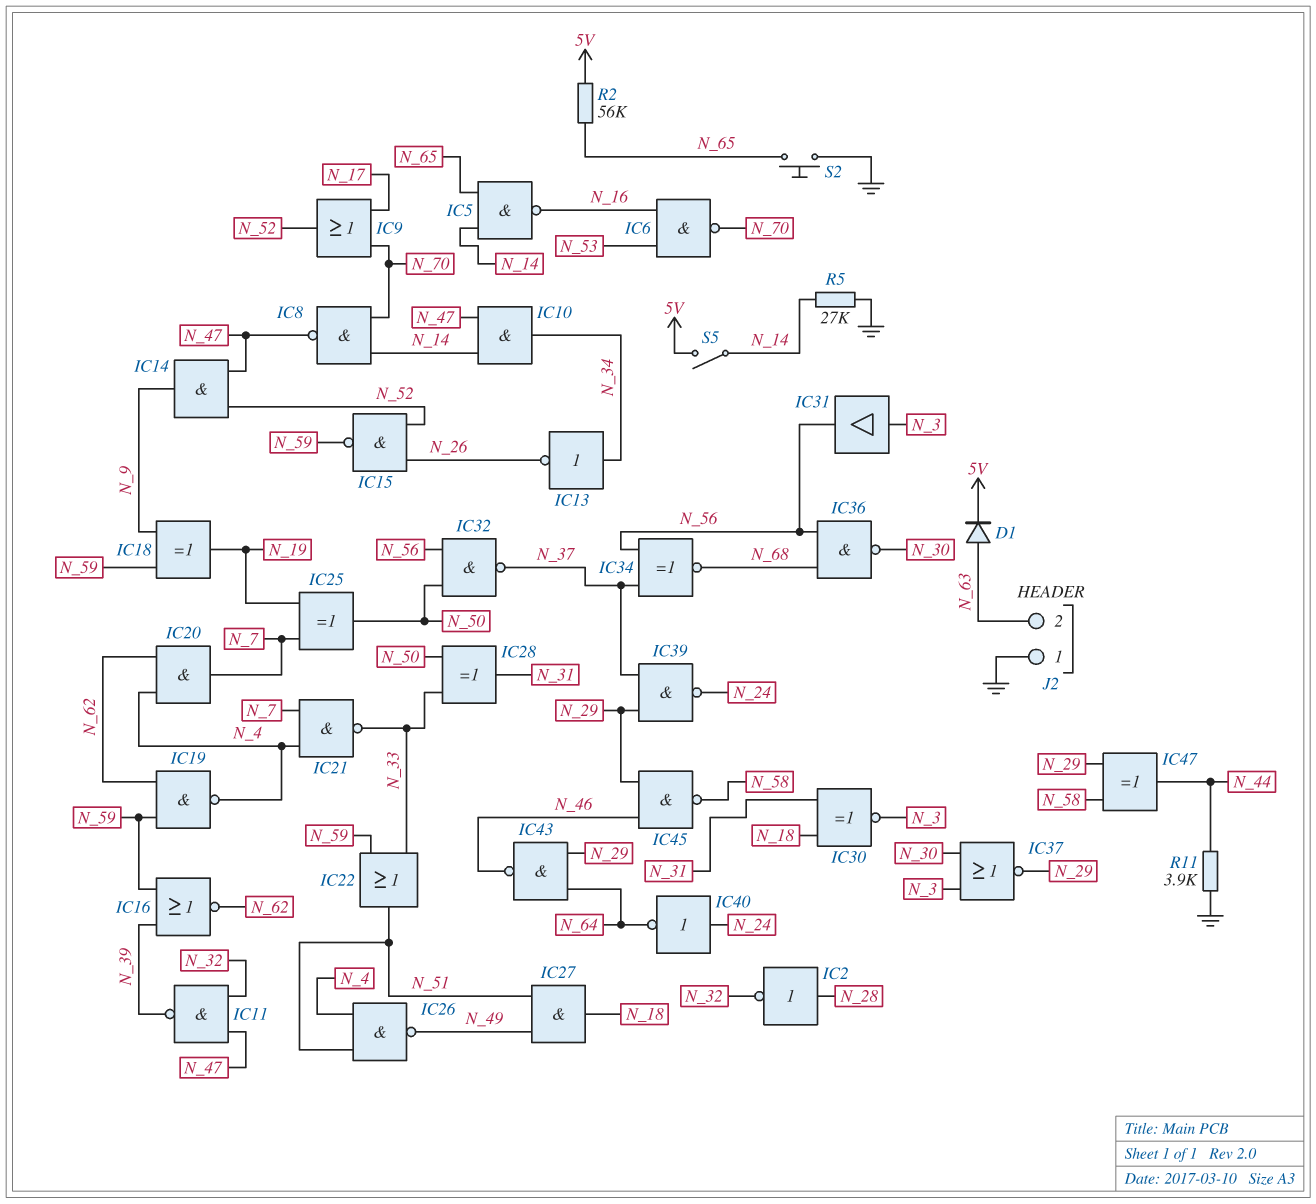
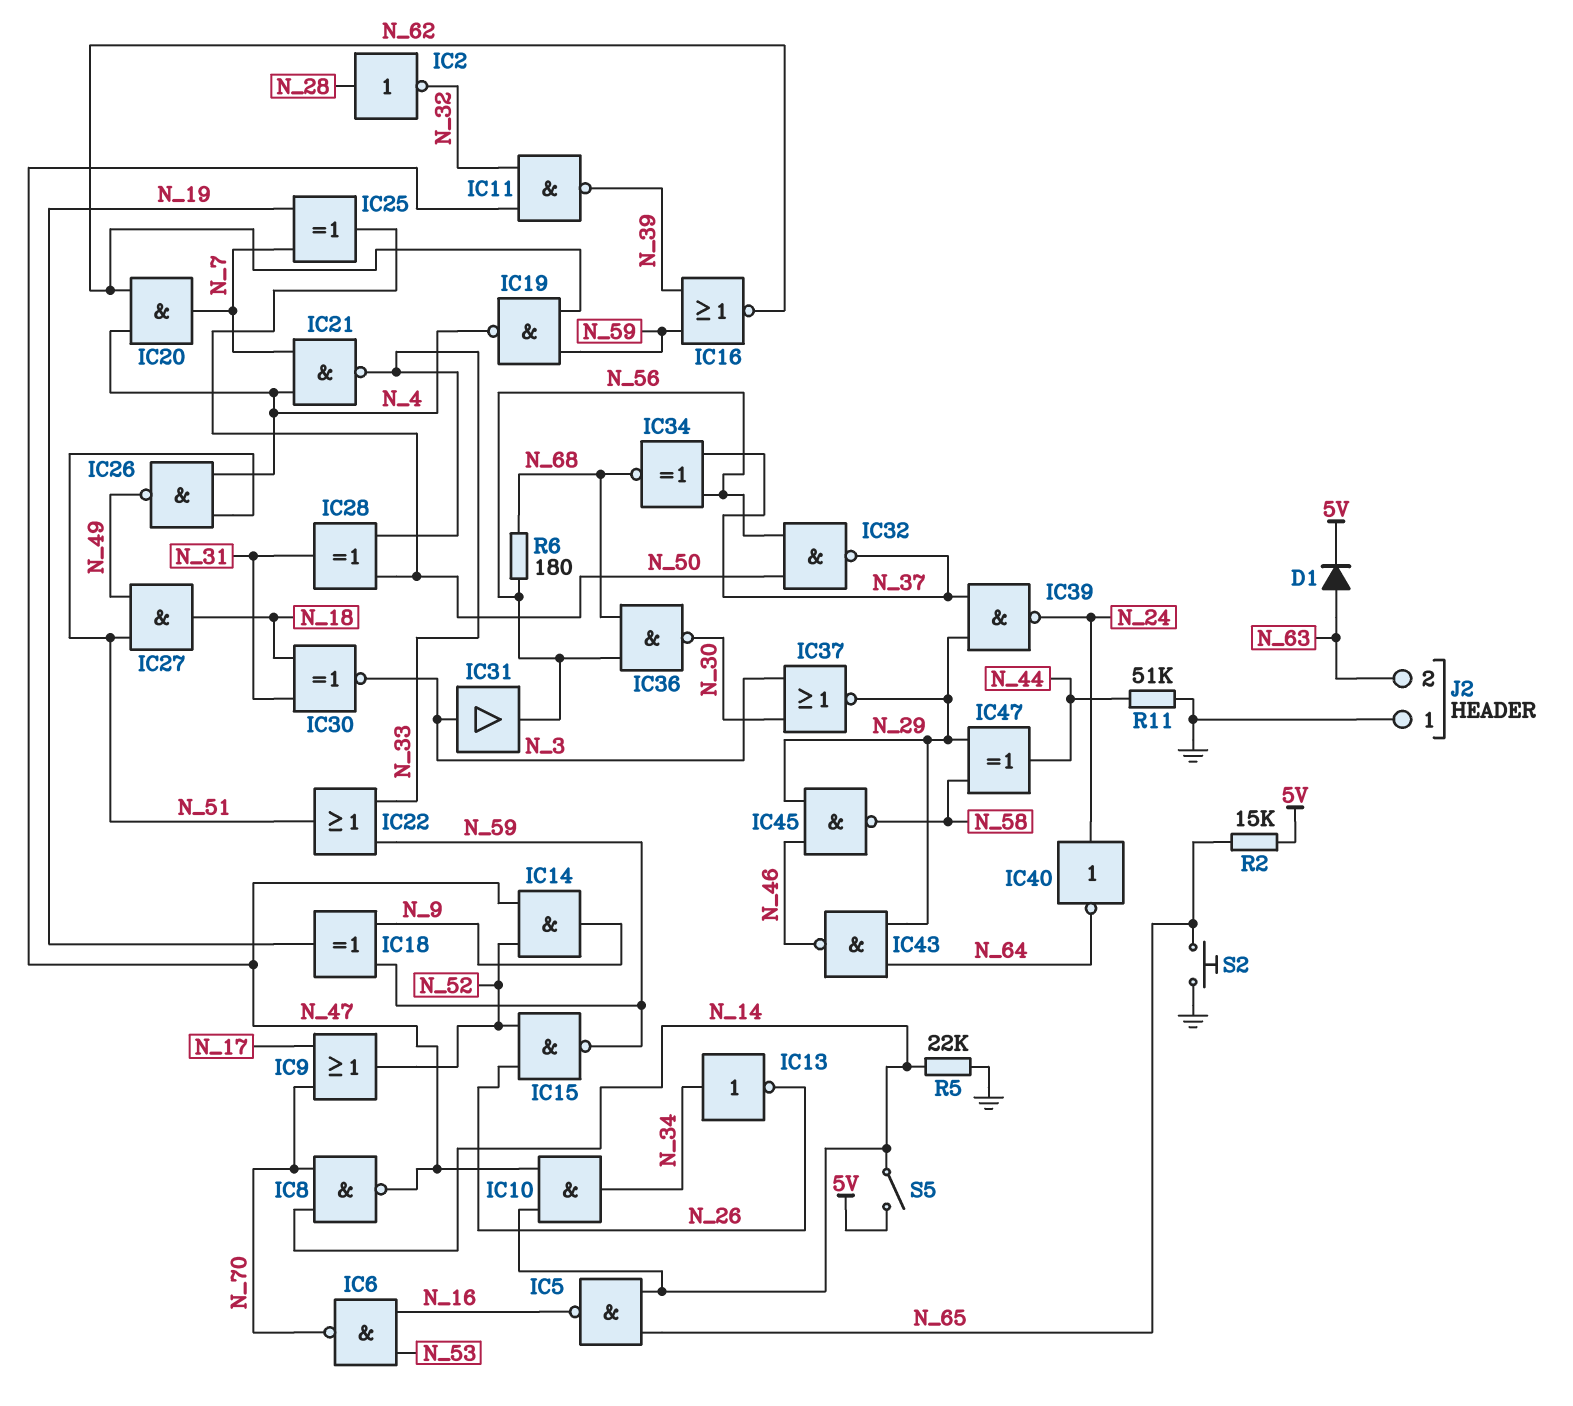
R2: 56k (5V, N_65) -> 15k (5V, N_65)
R5: 27k (GND, N_14) -> 22k (GND, N_14)
R6: none -> 180 (N_56, N_68)
R11: 3.9k (GND, N_44) -> 51k (GND, N_44)

